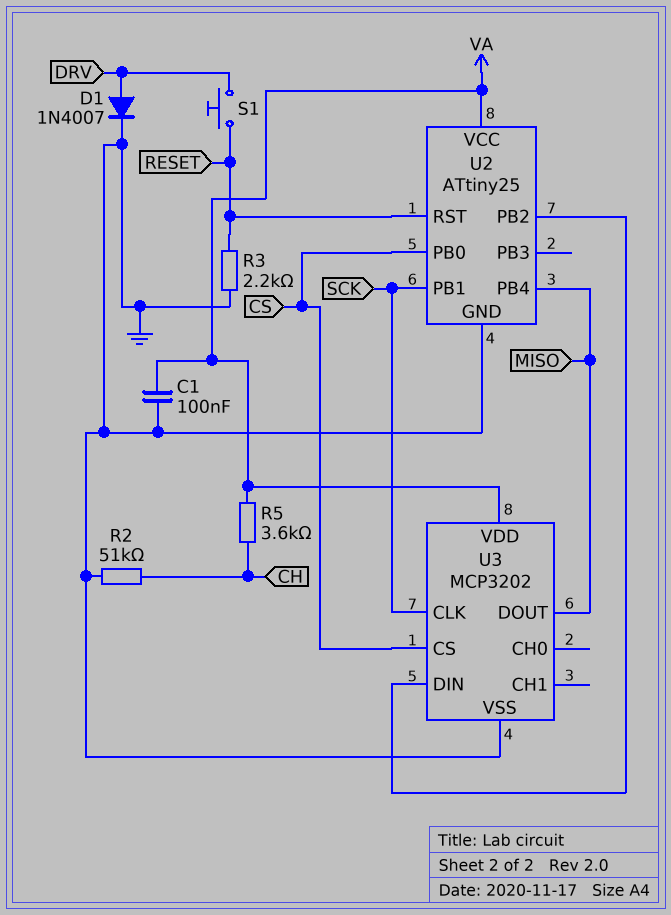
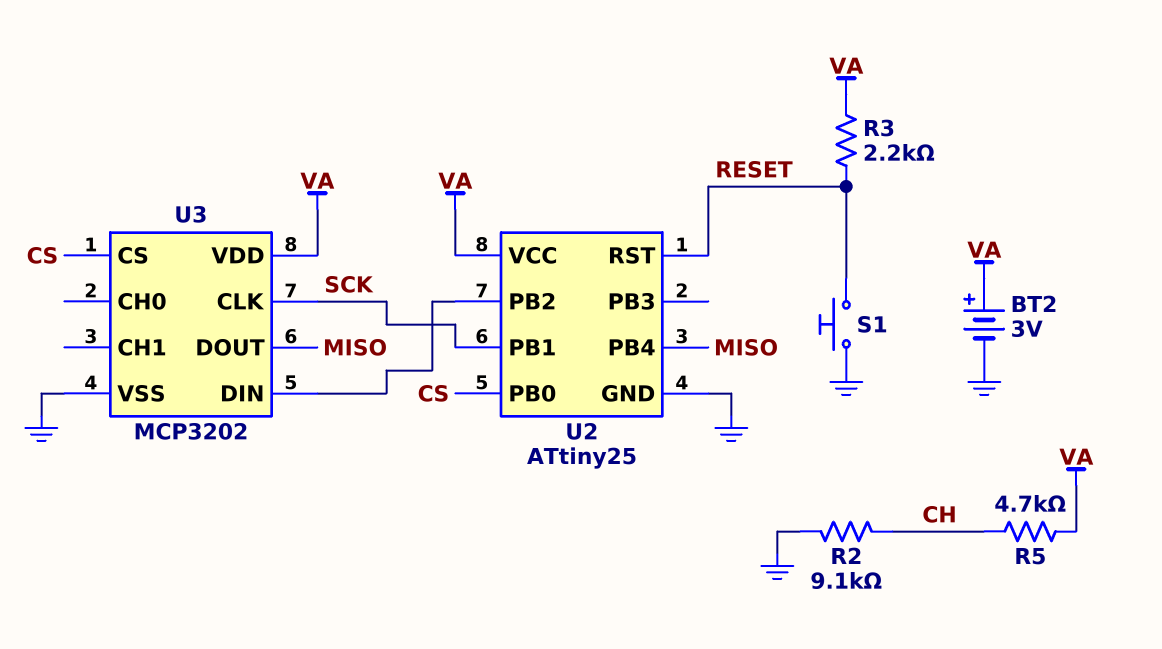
BT2: none -> 3V (plus VA, minus GND)
C1: 100nF (GND, VA) -> none
D1: diode 1N4007 (A DRV, K GND) -> none
R2: 51k (CH, GND) -> 9.1k (CH, GND)
R3: 2.2k (GND, RESET) -> 2.2k (RESET, VA)
R5: 3.6k (CH, VA) -> 4.7k (CH, VA)
S1: button (DRV, RESET) -> button (GND, RESET)

